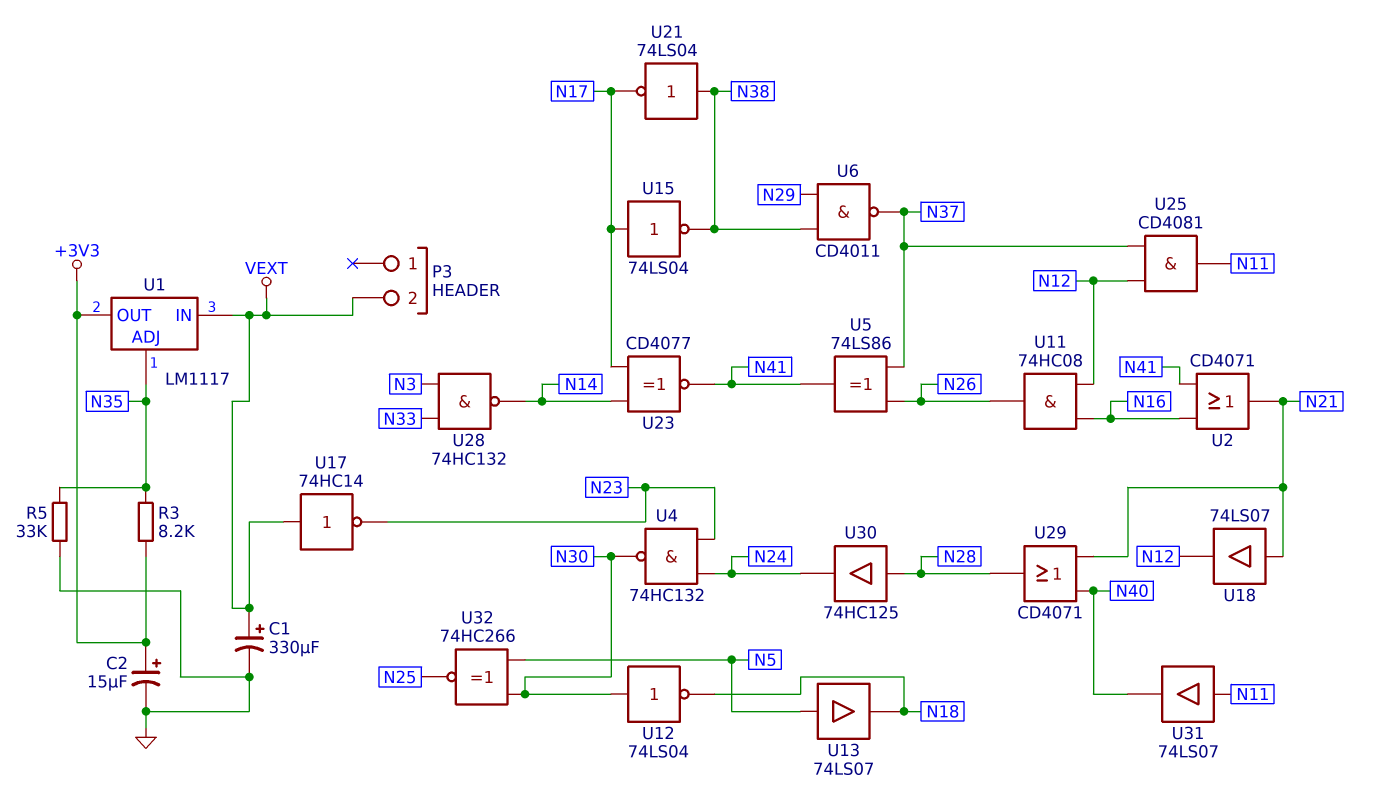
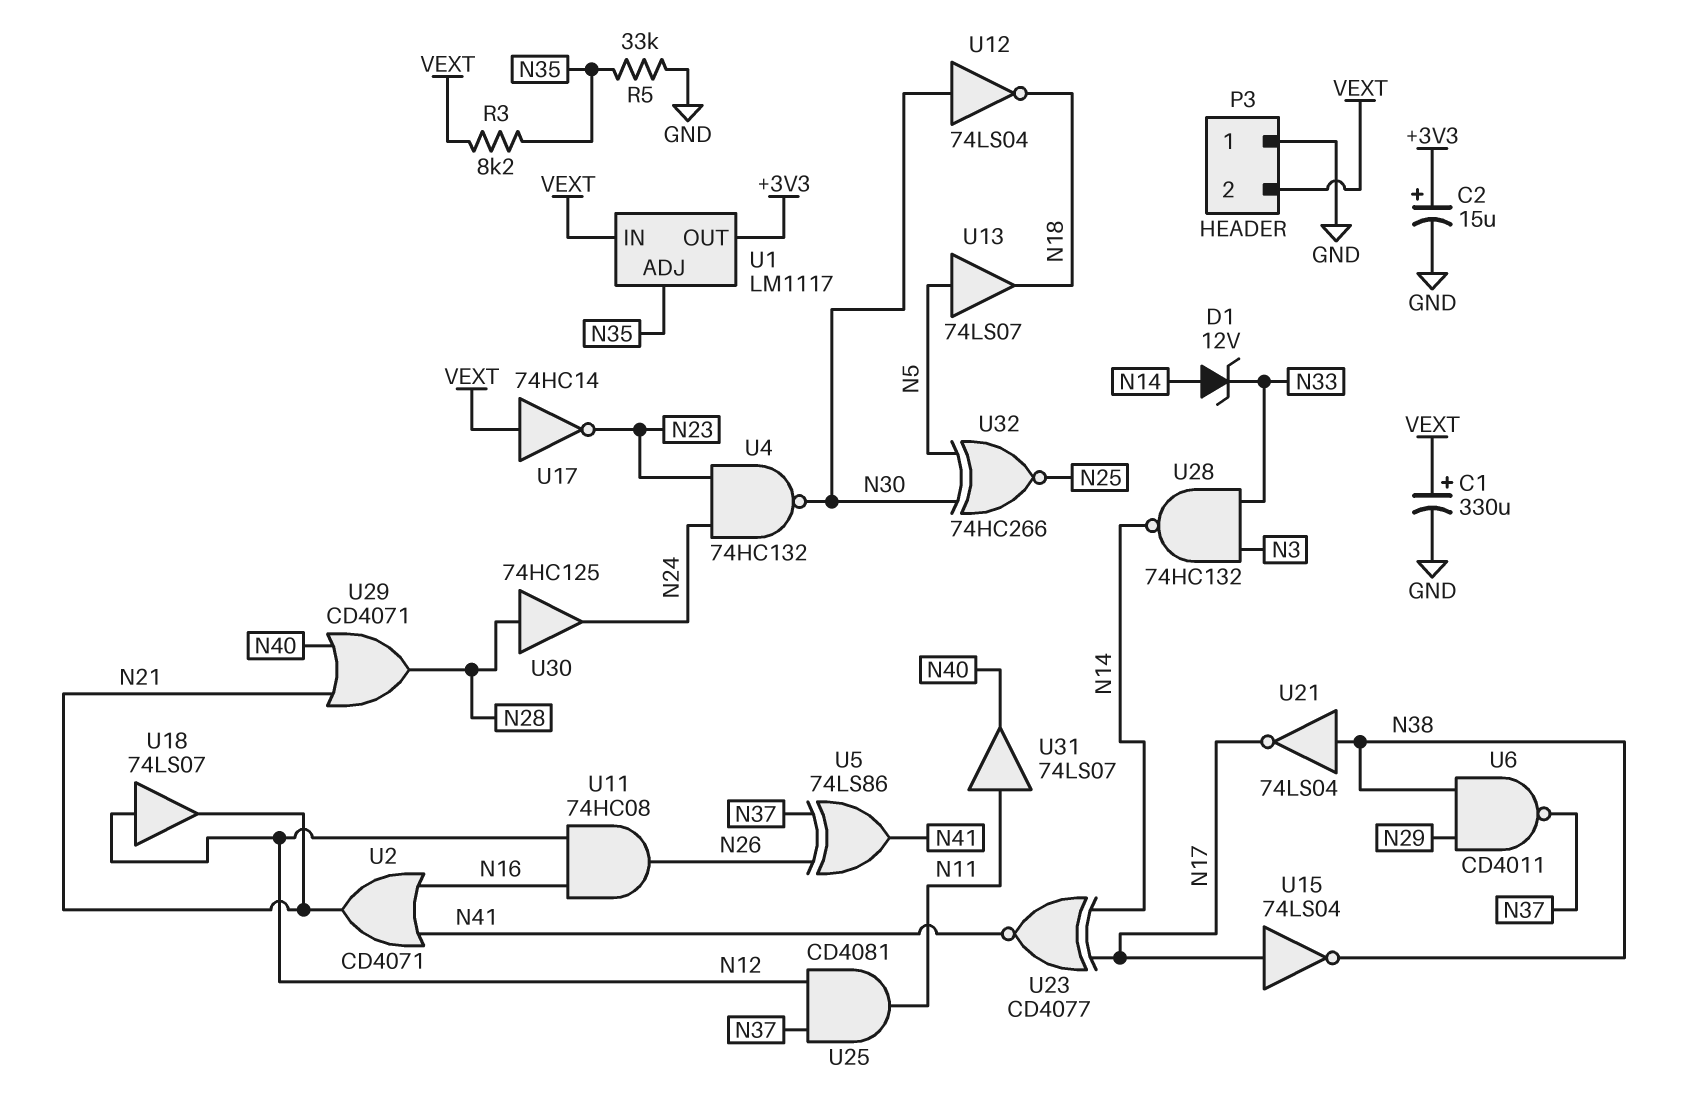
D1: none -> zener 12V (A N14, K N33)
P3 pin 1: none -> GND
R3: 8.2k (+3V3, N35) -> 8.2k (N35, VEXT)
U18: buffer 74LS07 (in N21, out N12) -> buffer 74LS07 (in N12, out N21)

